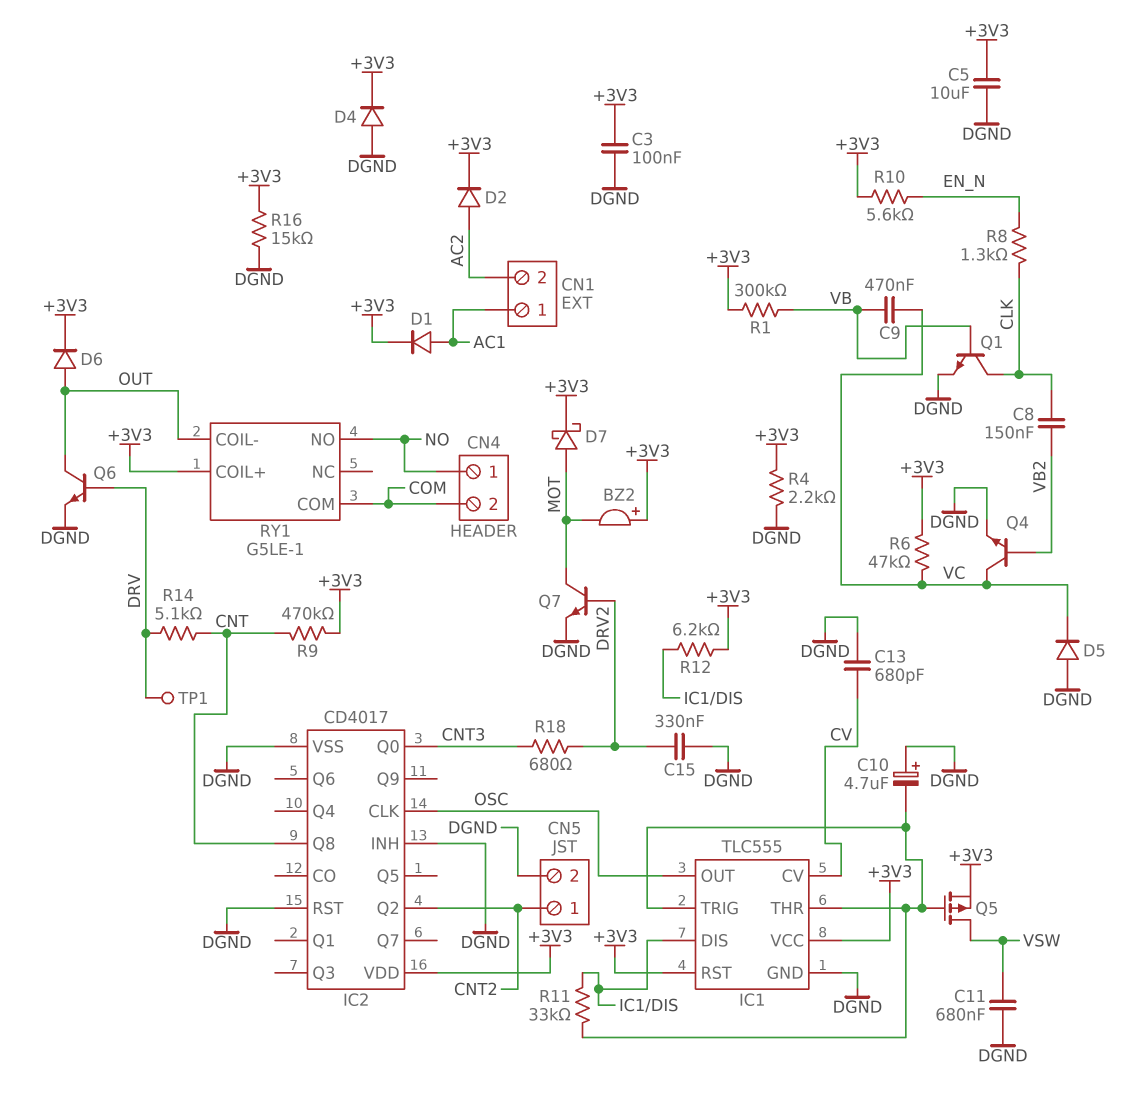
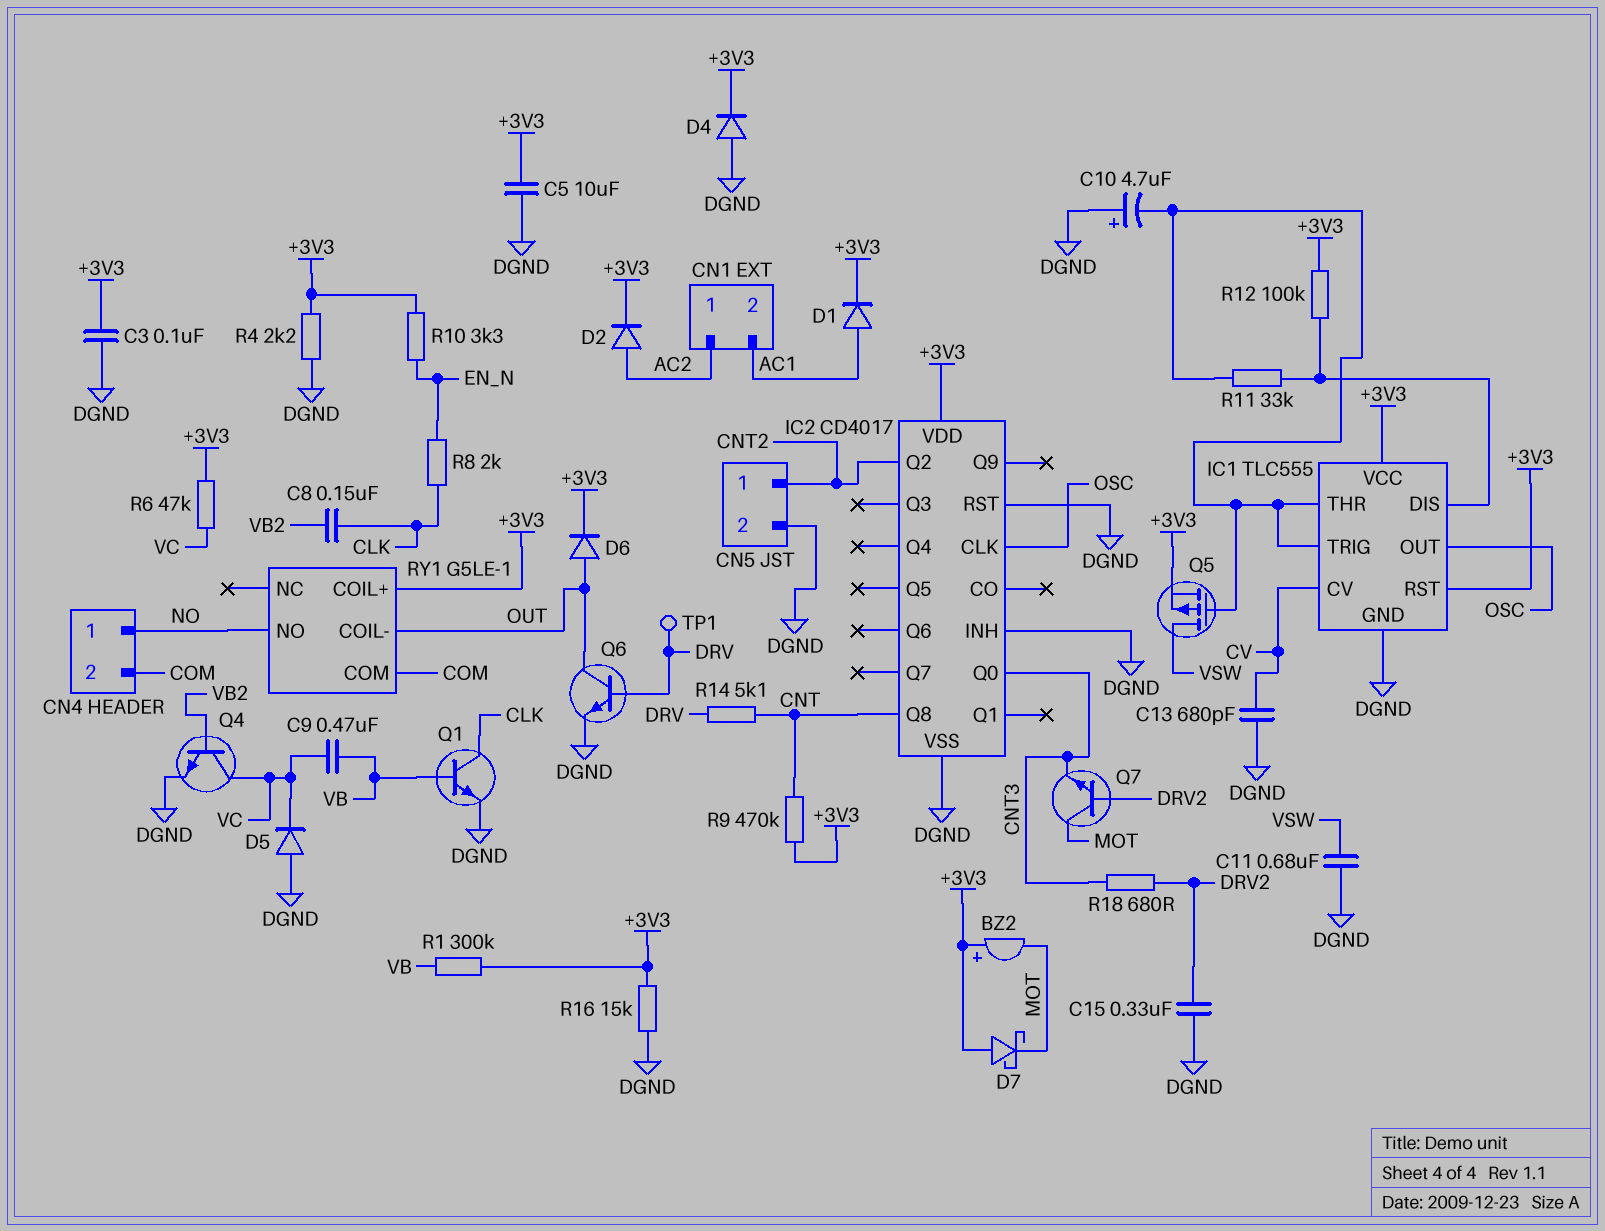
CN1 pin 1: AC1 -> AC2
CN1 pin 2: AC2 -> AC1
D7: schottky (A MOT, K +3V3) -> schottky (A +3V3, K MOT)
Q7: NPN (B DRV2, C MOT, E DGND) -> NPN (B DRV2, C MOT, E CNT3)
R8: 1.3k (CLK, EN_N) -> 2k (CLK, EN_N)
R10: 5.6k (+3V3, EN_N) -> 3.3k (+3V3, EN_N)
R12: 6.2k (+3V3, IC1/DIS) -> 100k (+3V3, IC1/DIS)

